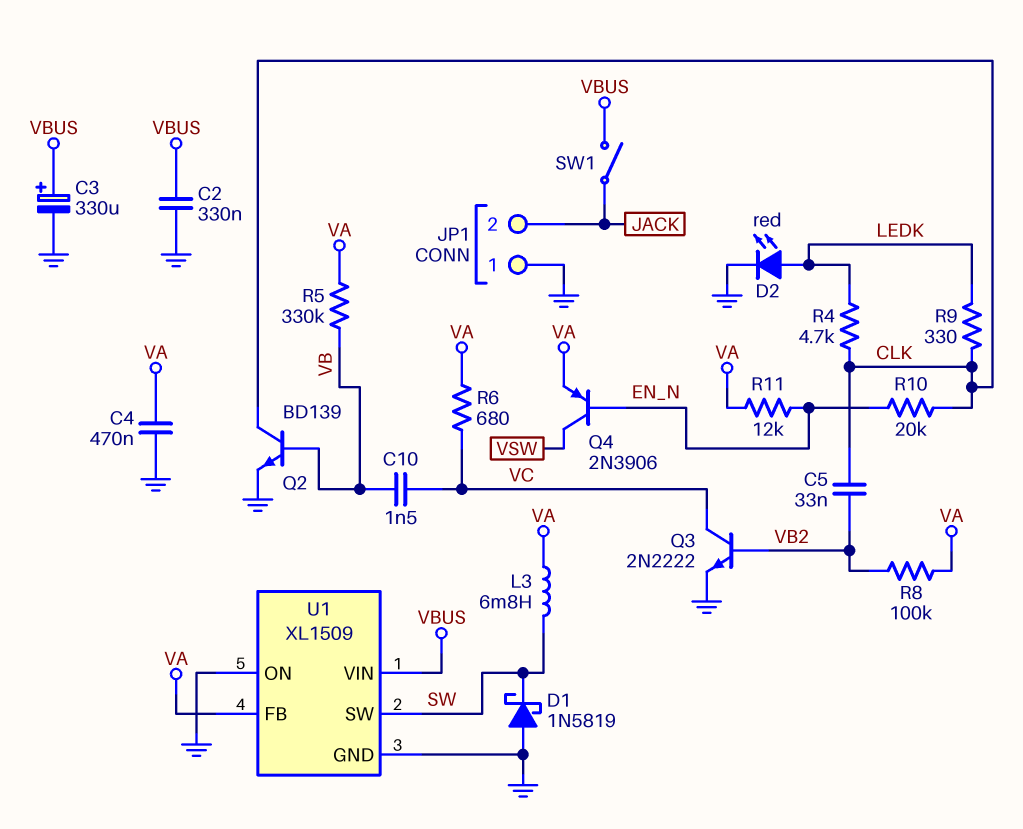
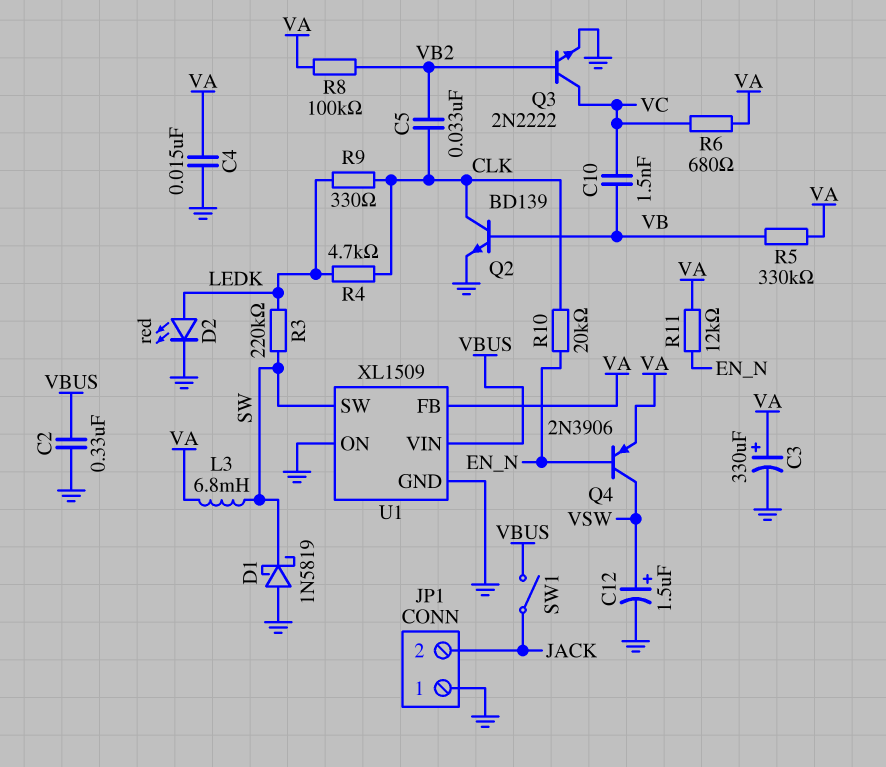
C3: 330uF (plus VBUS, minus GND) -> 330uF (plus VA, minus GND)
C4: 470nF (GND, VA) -> 15nF (GND, VA)
C12: none -> 1.5uF (plus VSW, minus GND)
R3: none -> 220k (LEDK, SW)

